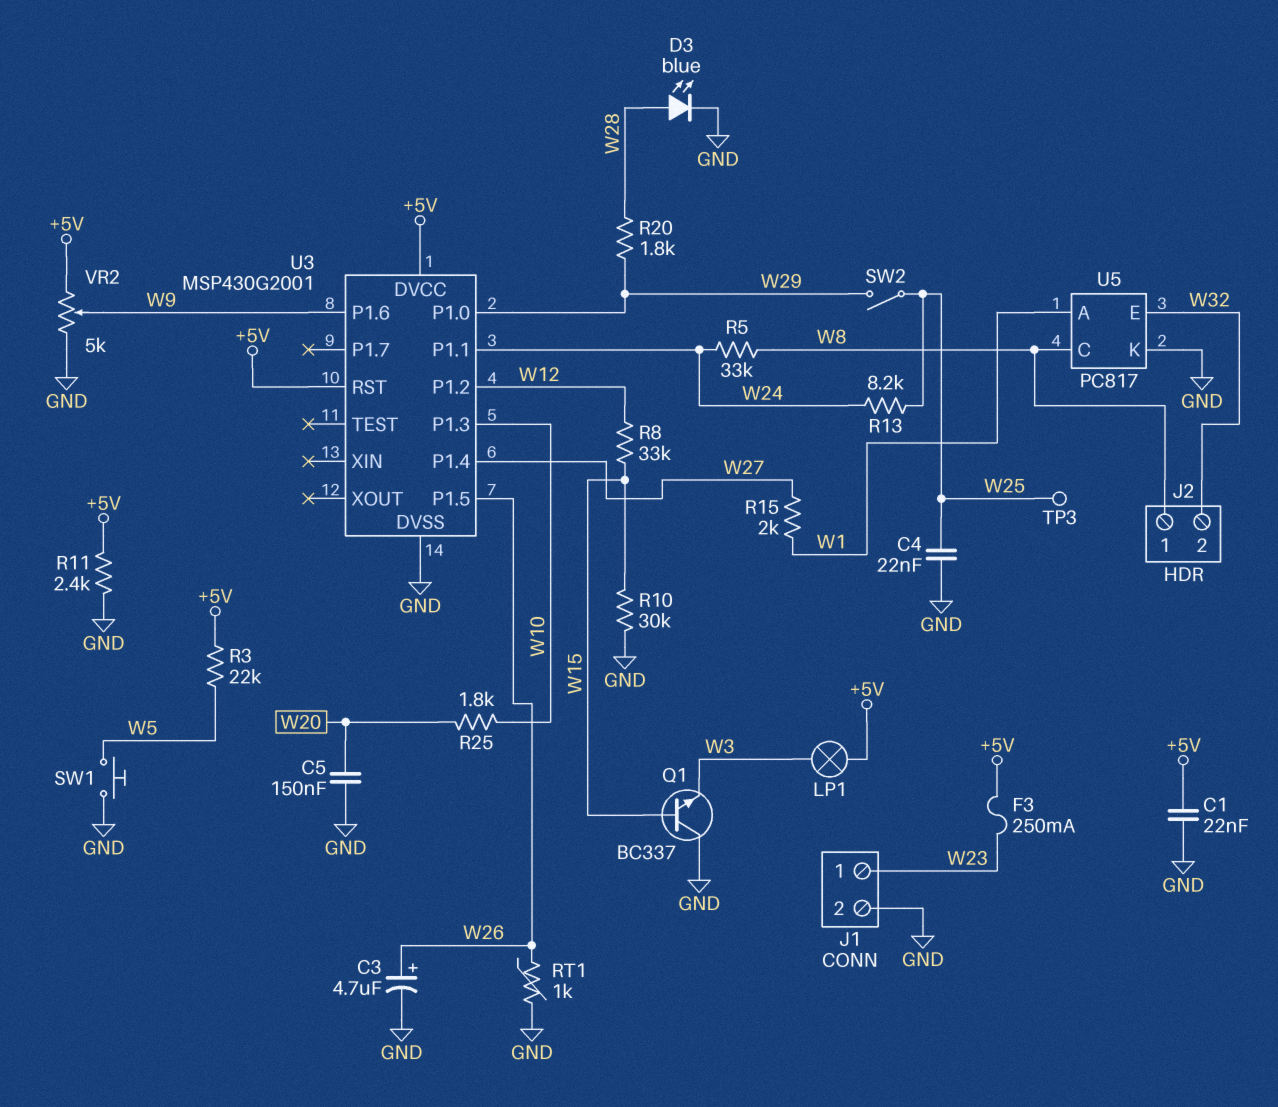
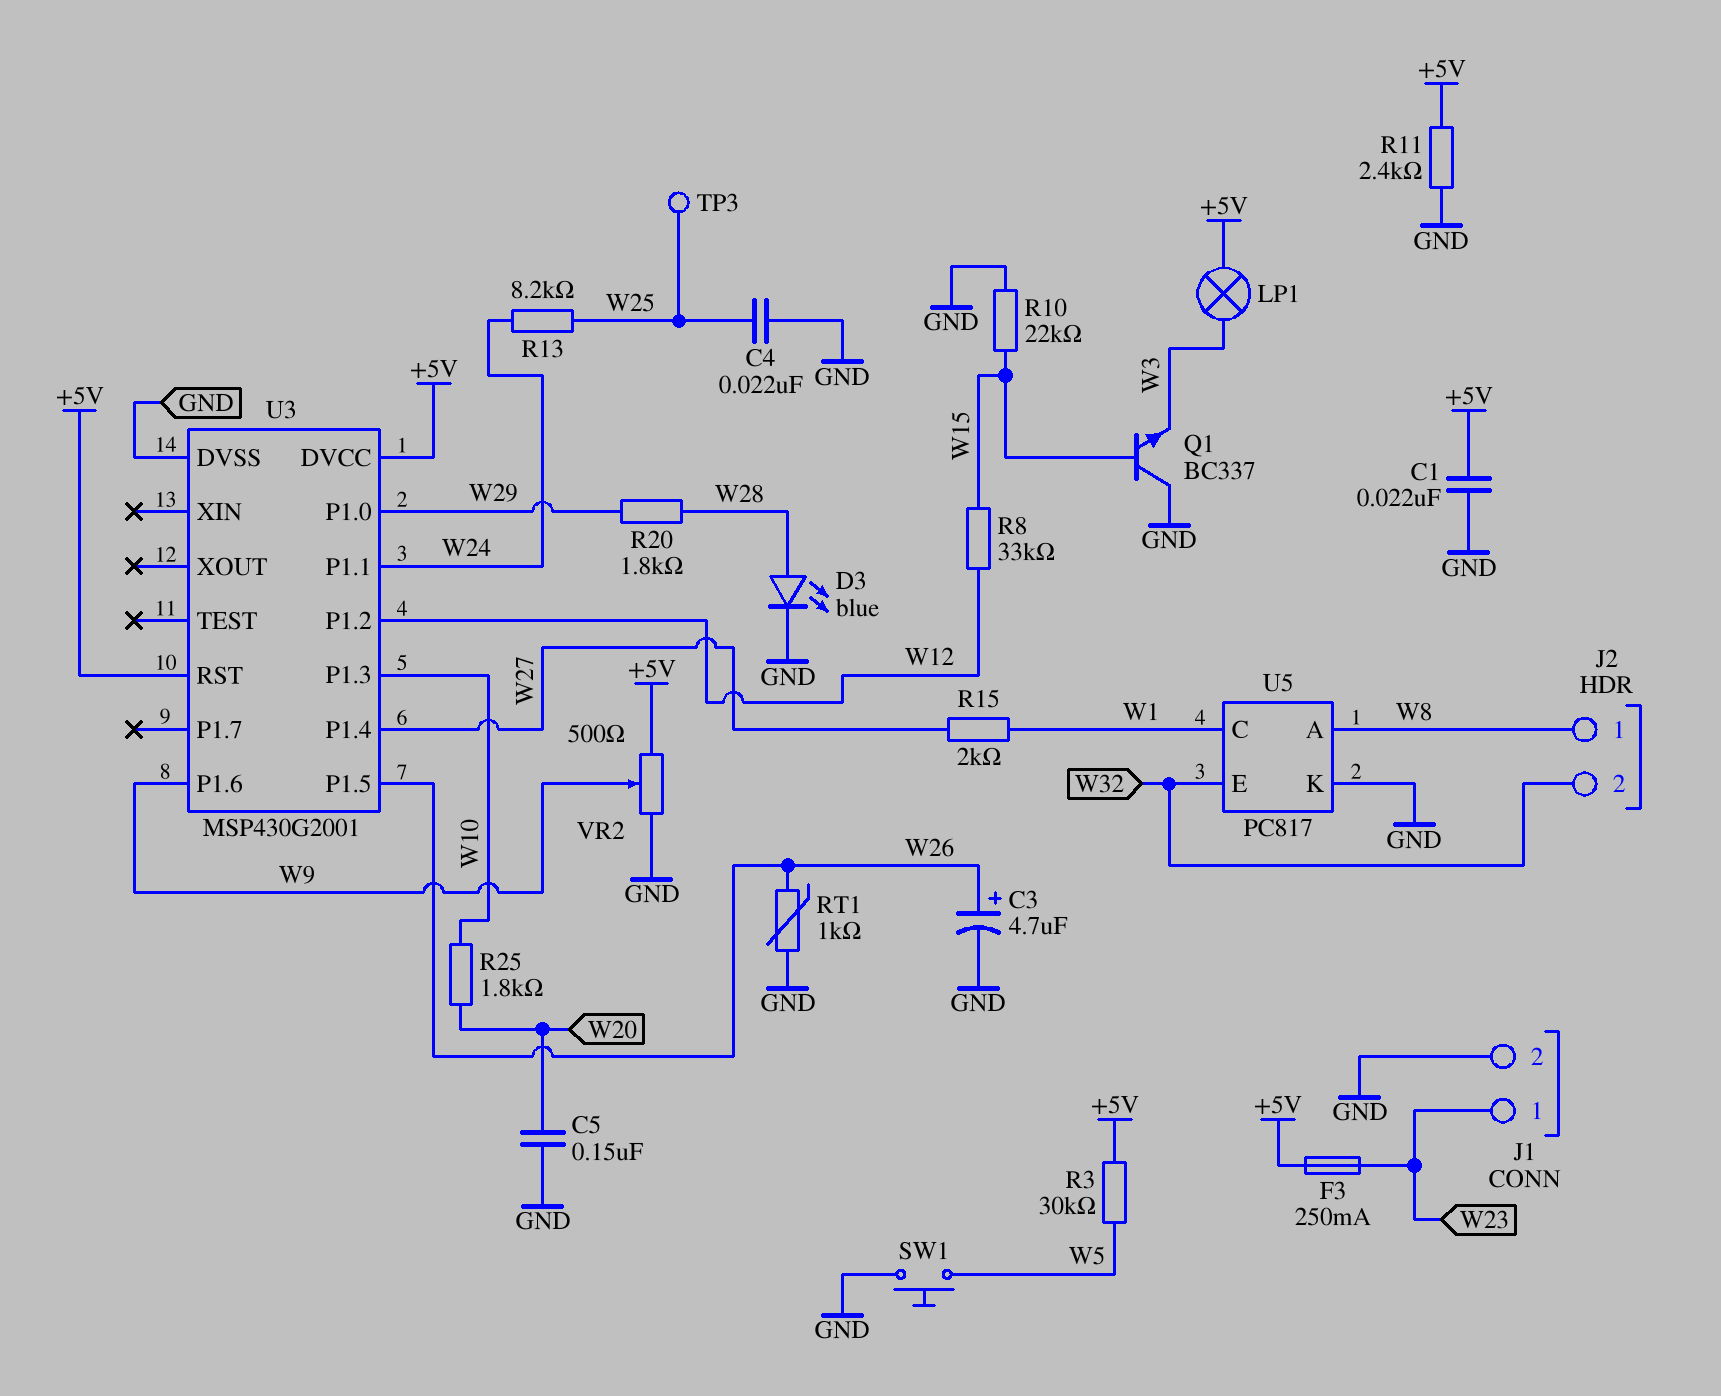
R3: 22k (+5V, W5) -> 30k (+5V, W5)
R5: 33k (W8, W24) -> none
R10: 30k (GND, W15) -> 22k (GND, W15)
SW2: switch (W25, W29) -> none
U5 pin A: W1 -> W8
U5 pin C: W8 -> W1
VR2: 5k (+5V, GND, wiper W9) -> 500 (+5V, GND, wiper W9)

